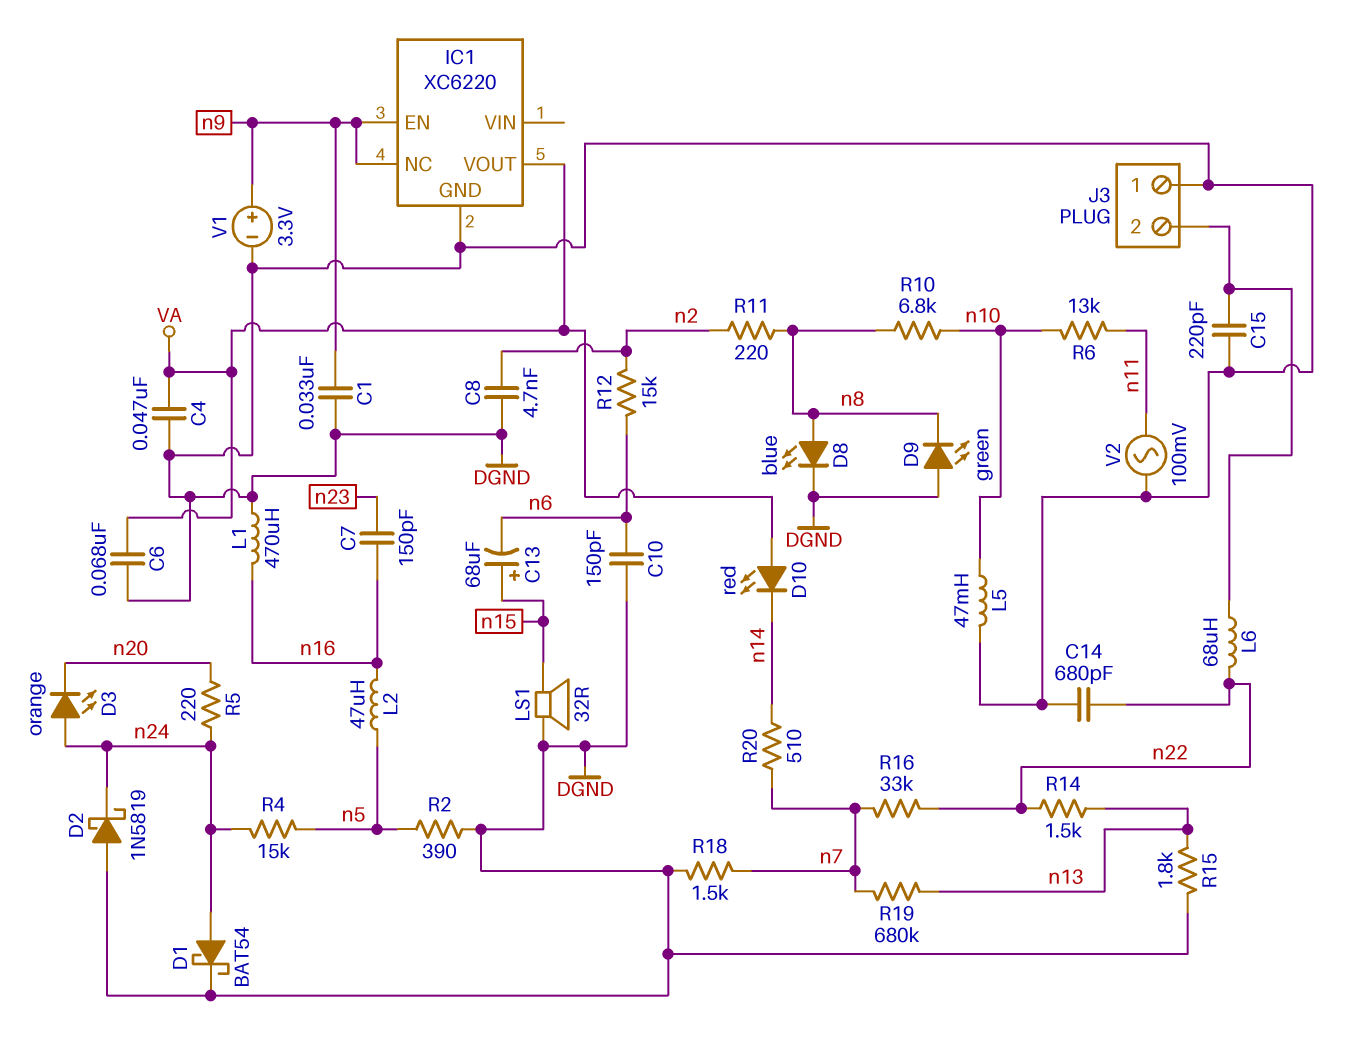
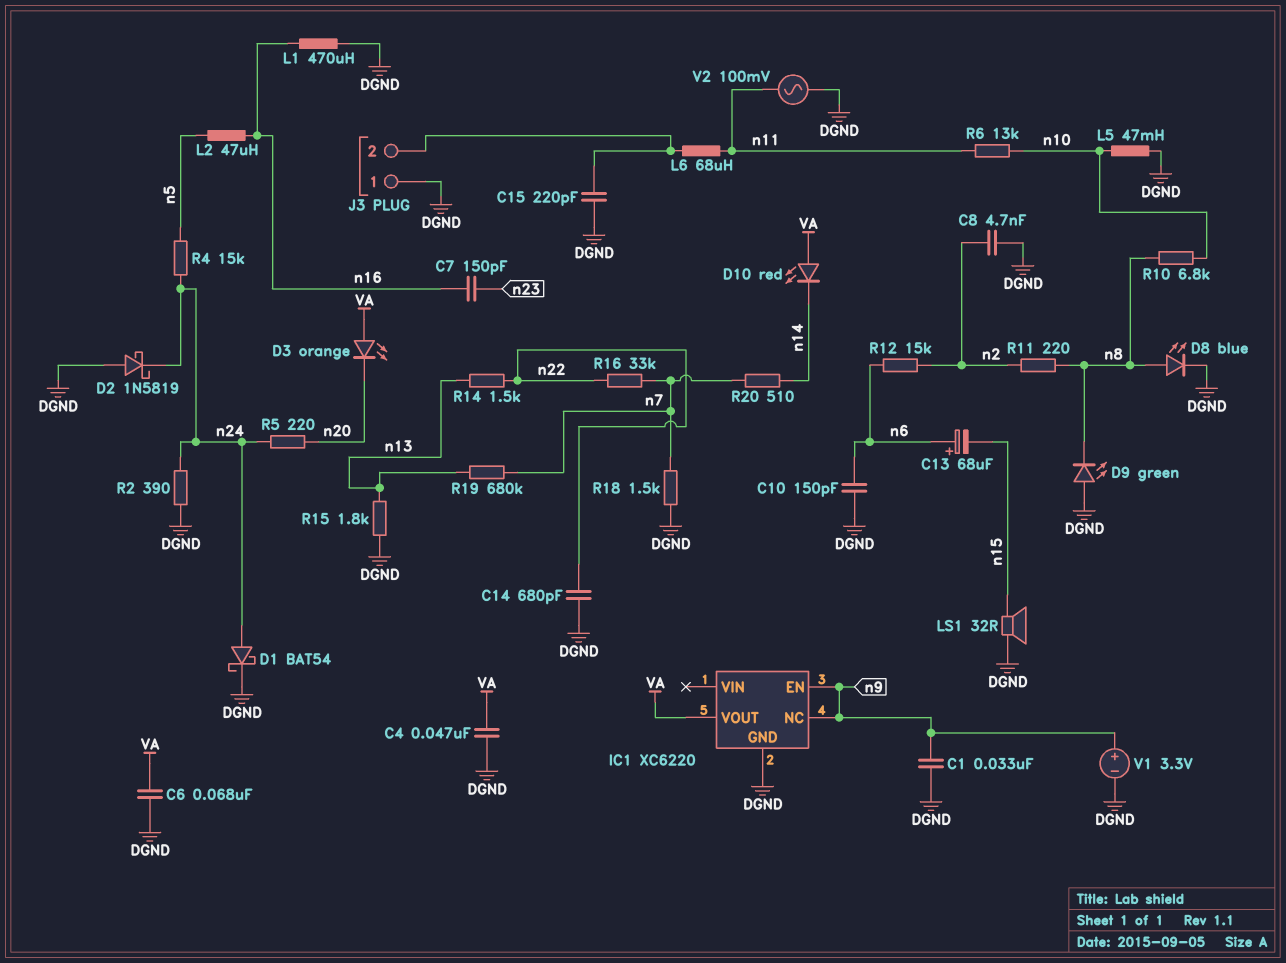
C13: 68uF (plus n15, minus n6) -> 68uF (plus n6, minus n15)
D3: LED orange (A n24, K n20) -> LED orange (A VA, K n20)
L6: 68uH (J3/2, n22) -> 68uH (J3/2, n11)
R2: 390 (DGND, n5) -> 390 (DGND, n24)

